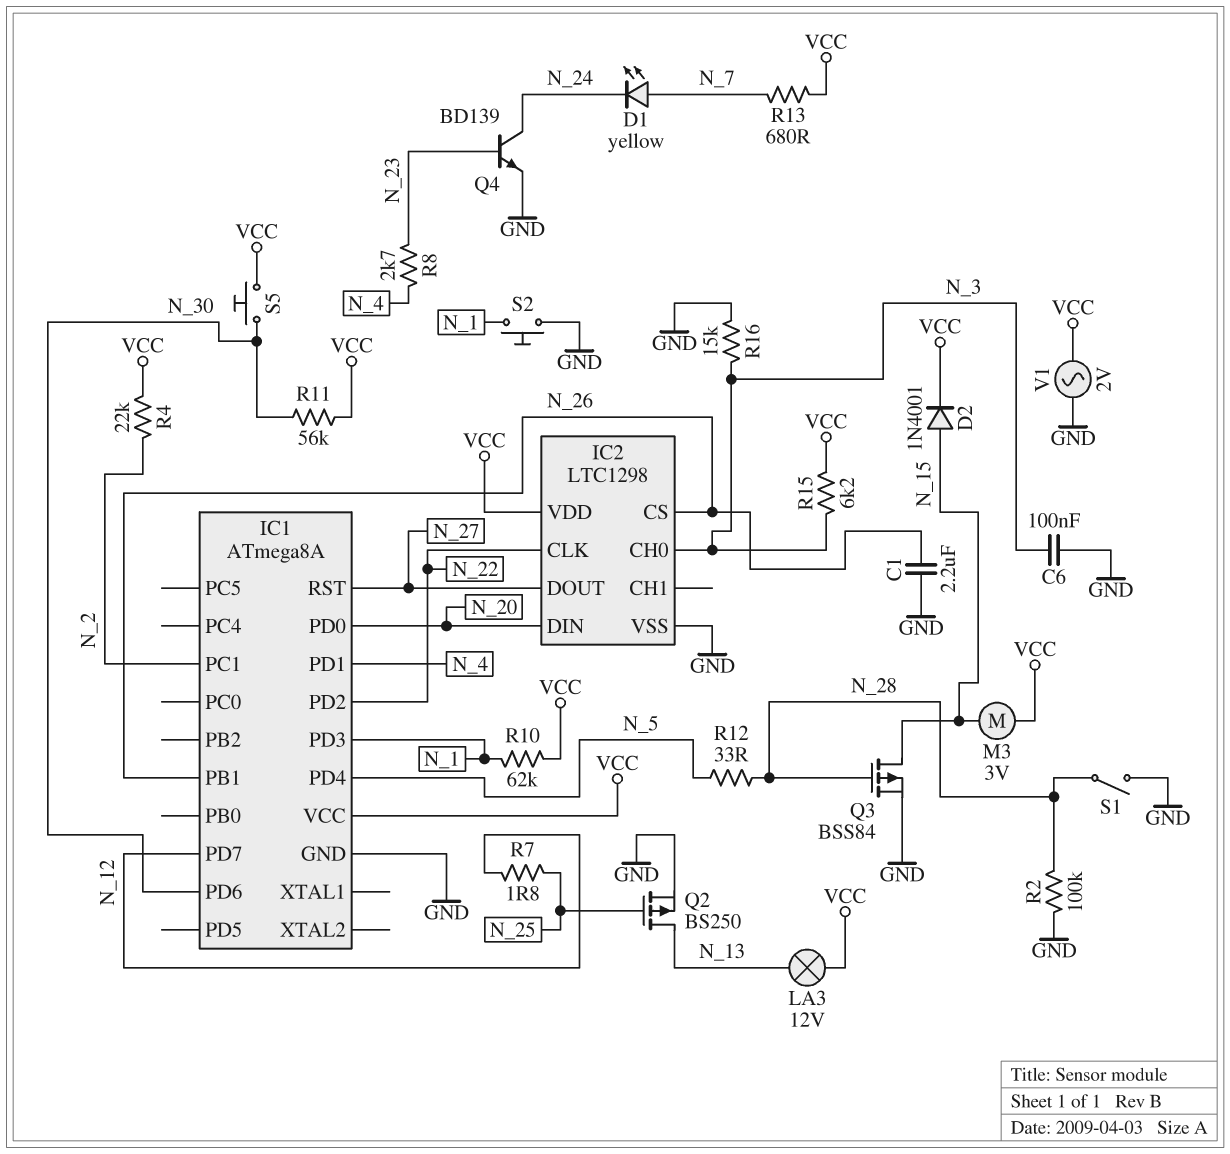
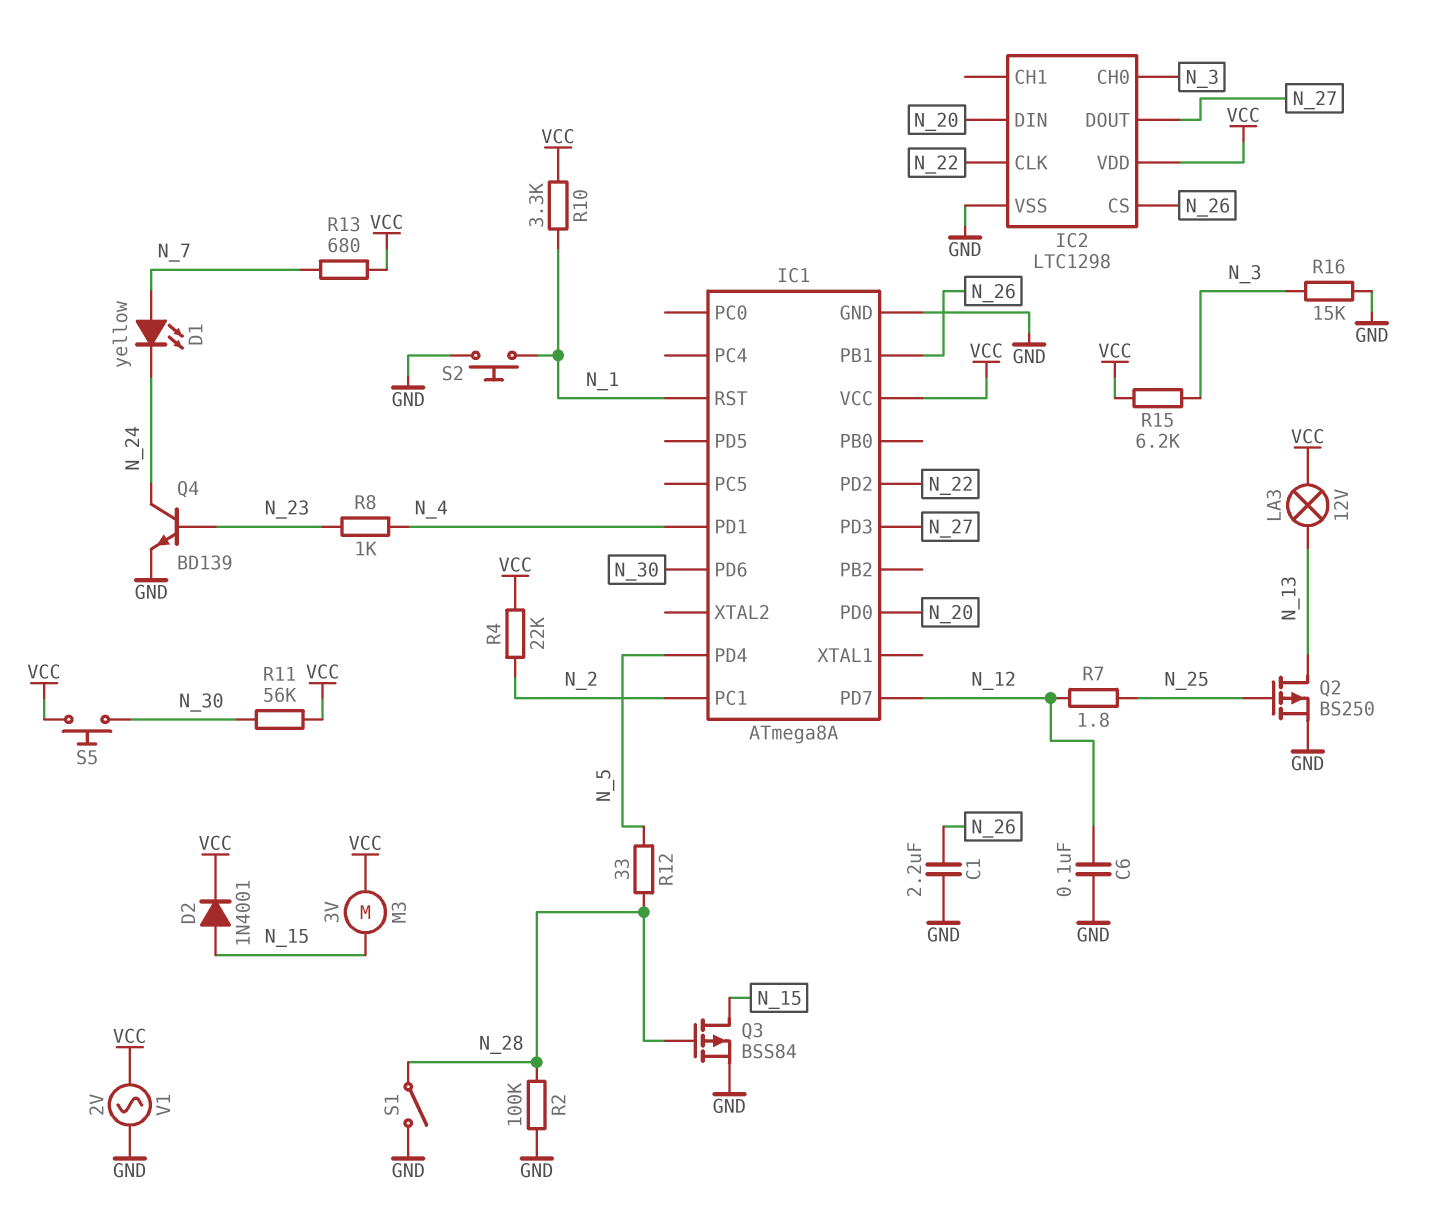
C6: 100nF (GND, N_3) -> 100nF (GND, N_12)
IC1 pin PD3: N_1 -> N_27
IC1 pin RST: N_27 -> N_1
R8: 2.7k (N_4, N_23) -> 1k (N_4, N_23)
R10: 62k (N_1, VCC) -> 3.3k (N_1, VCC)

